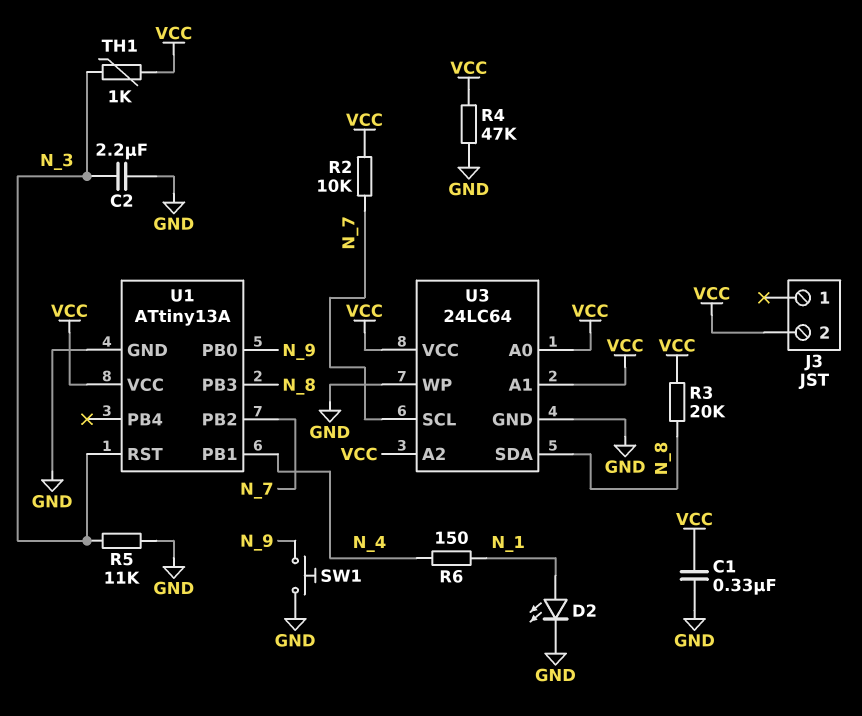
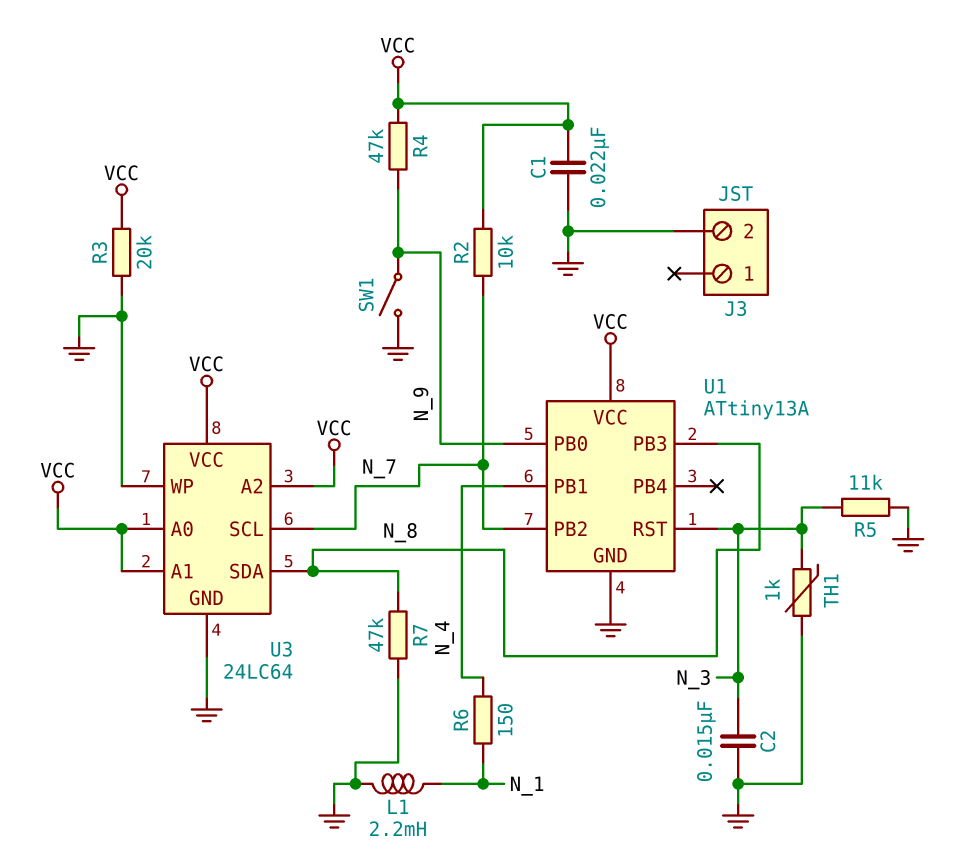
C1: 330nF (GND, VCC) -> 22nF (GND, VCC)
C2: 2.2uF (GND, N_3) -> 15nF (GND, N_3)
D2: LED (A N_1, K GND) -> none
J3 pin 2: VCC -> GND
L1: none -> 2.2mH (GND, N_1)
R3: 20k (N_8, VCC) -> 20k (GND, VCC)
R4: 47k (GND, VCC) -> 47k (N_9, VCC)
R7: none -> 47k (GND, N_8)
SW1: button (GND, N_9) -> switch (GND, N_9)
TH1: 1k (N_3, VCC) -> 1k (GND, N_3)

